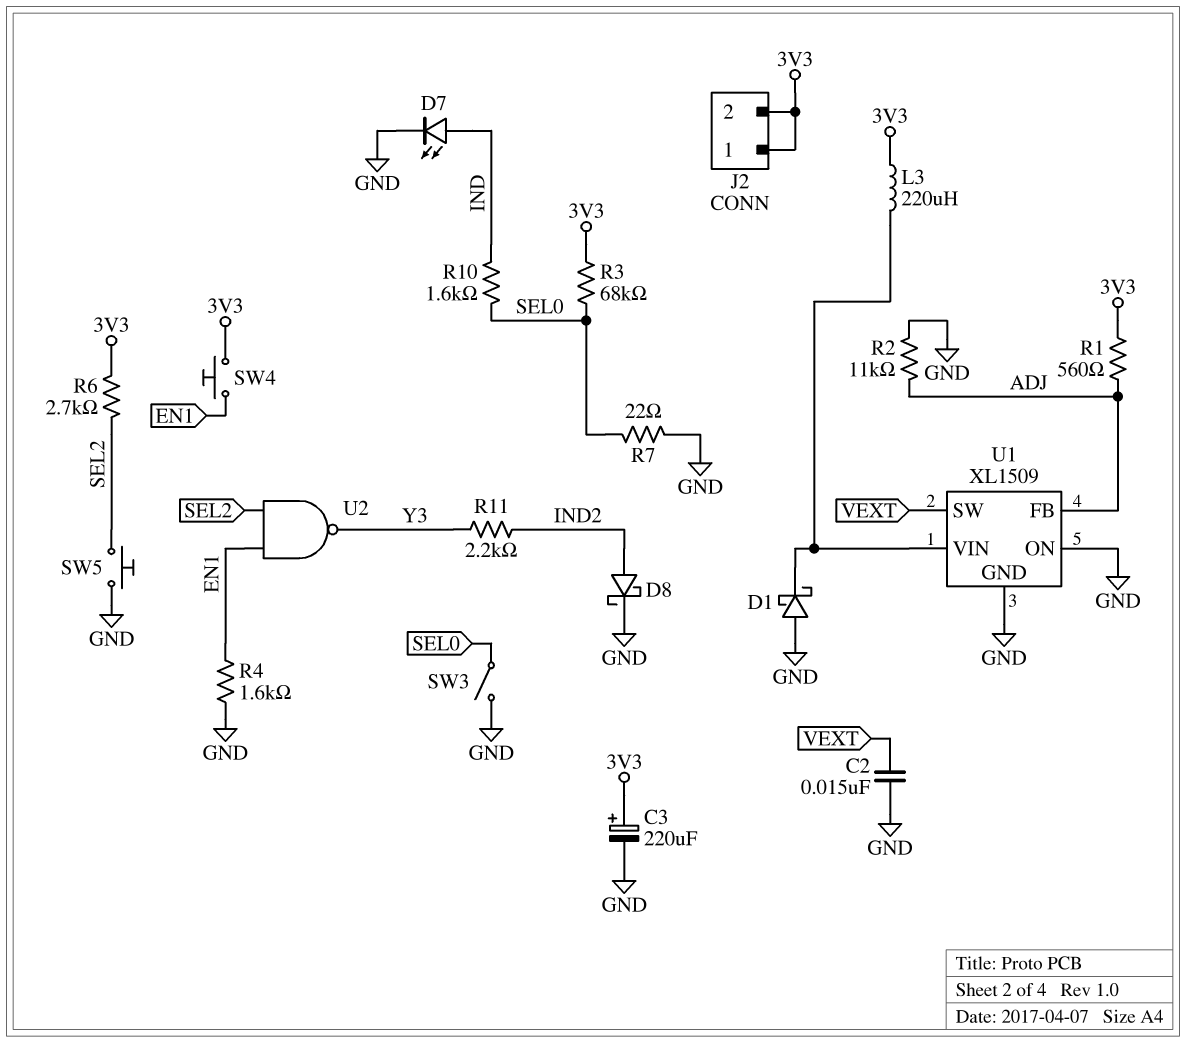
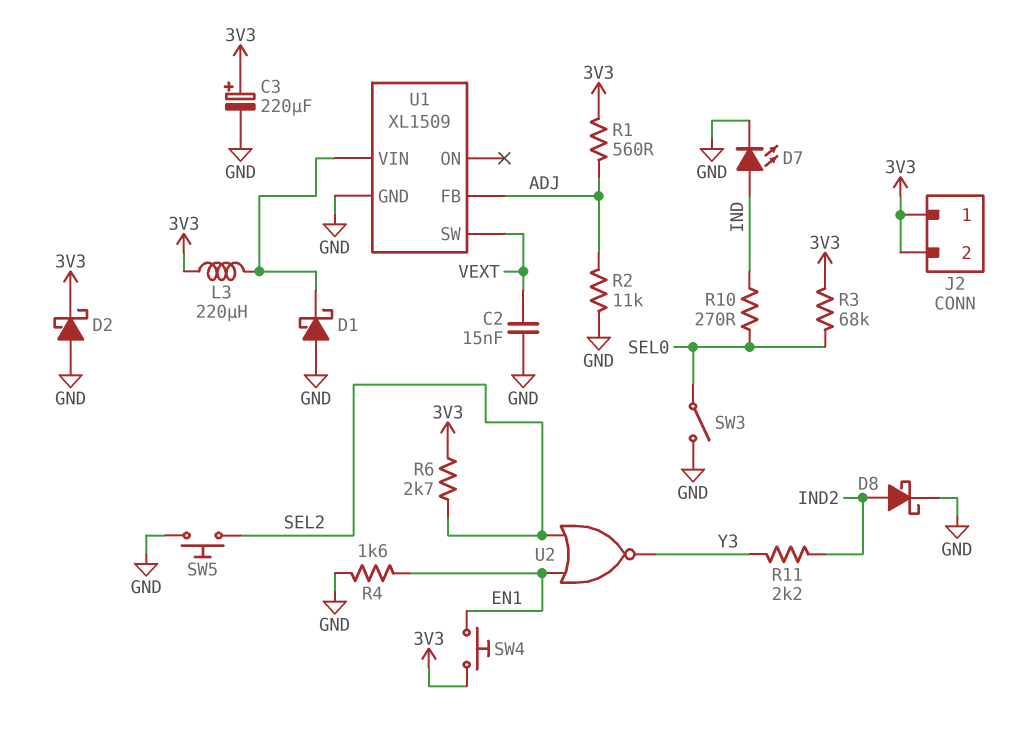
D2: none -> schottky (A GND, K 3V3)
R7: 22 (GND, SEL0) -> none
R10: 1.6k (IND, SEL0) -> 270 (IND, SEL0)
U1 pin ON: GND -> none
U2: NAND (in EN1, in SEL2, out Y3) -> NOR (in EN1, in SEL2, out Y3)

